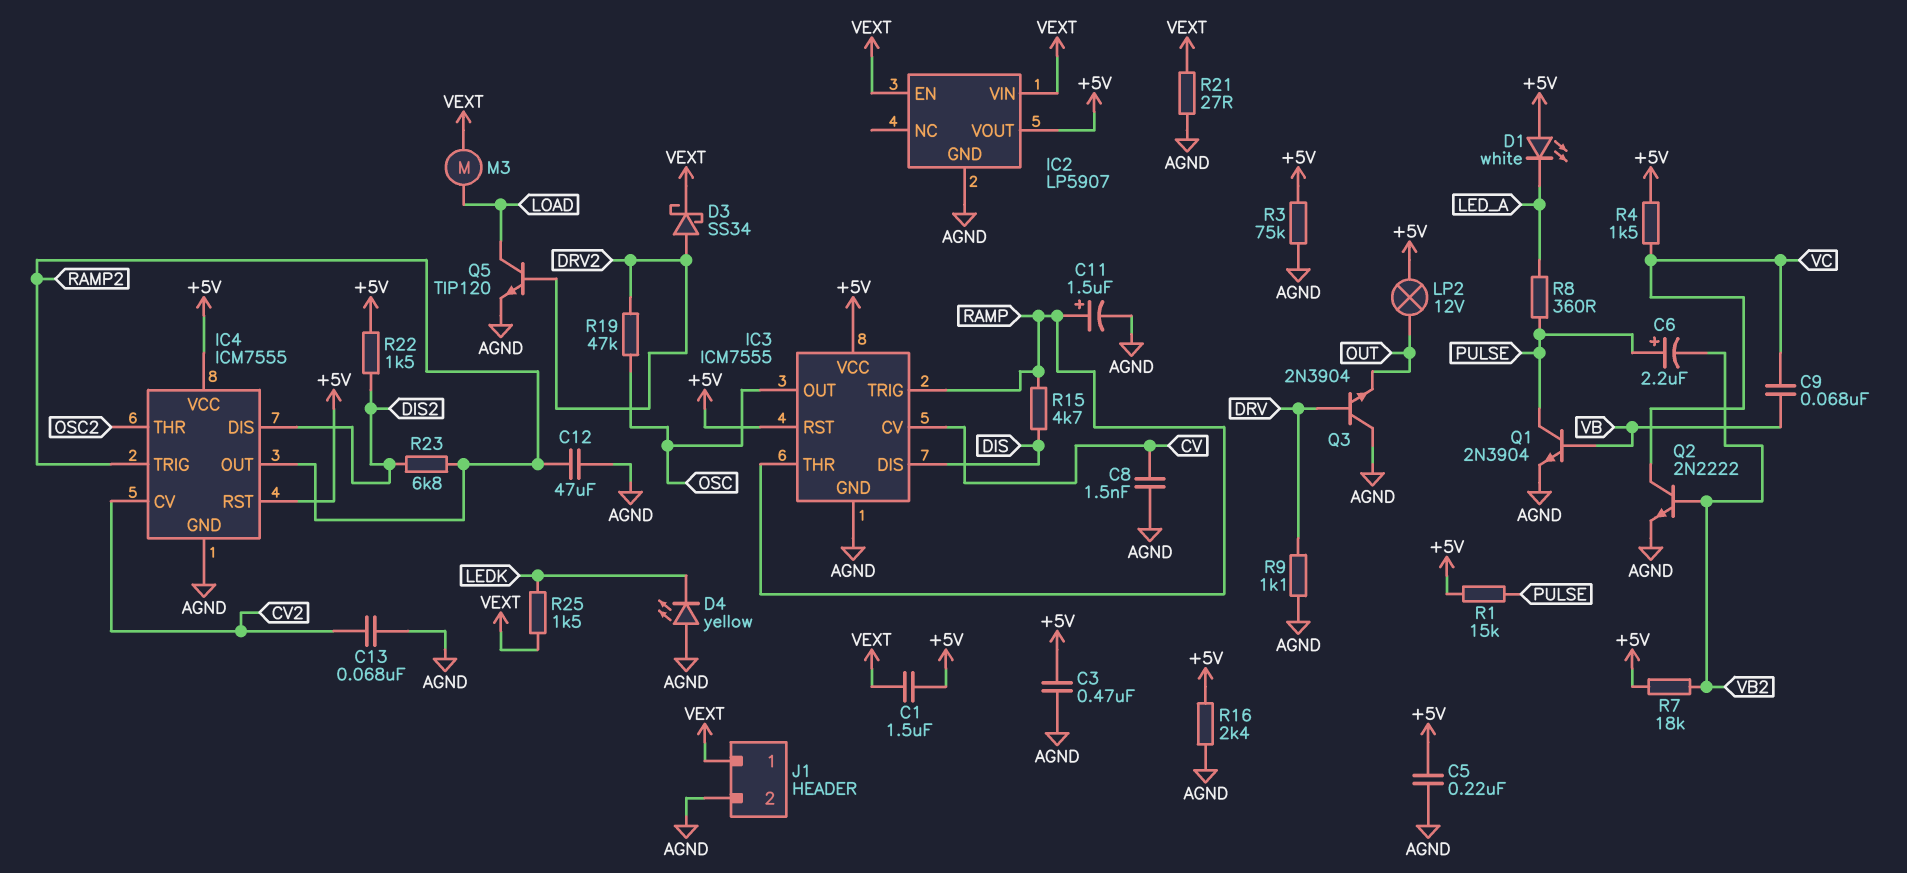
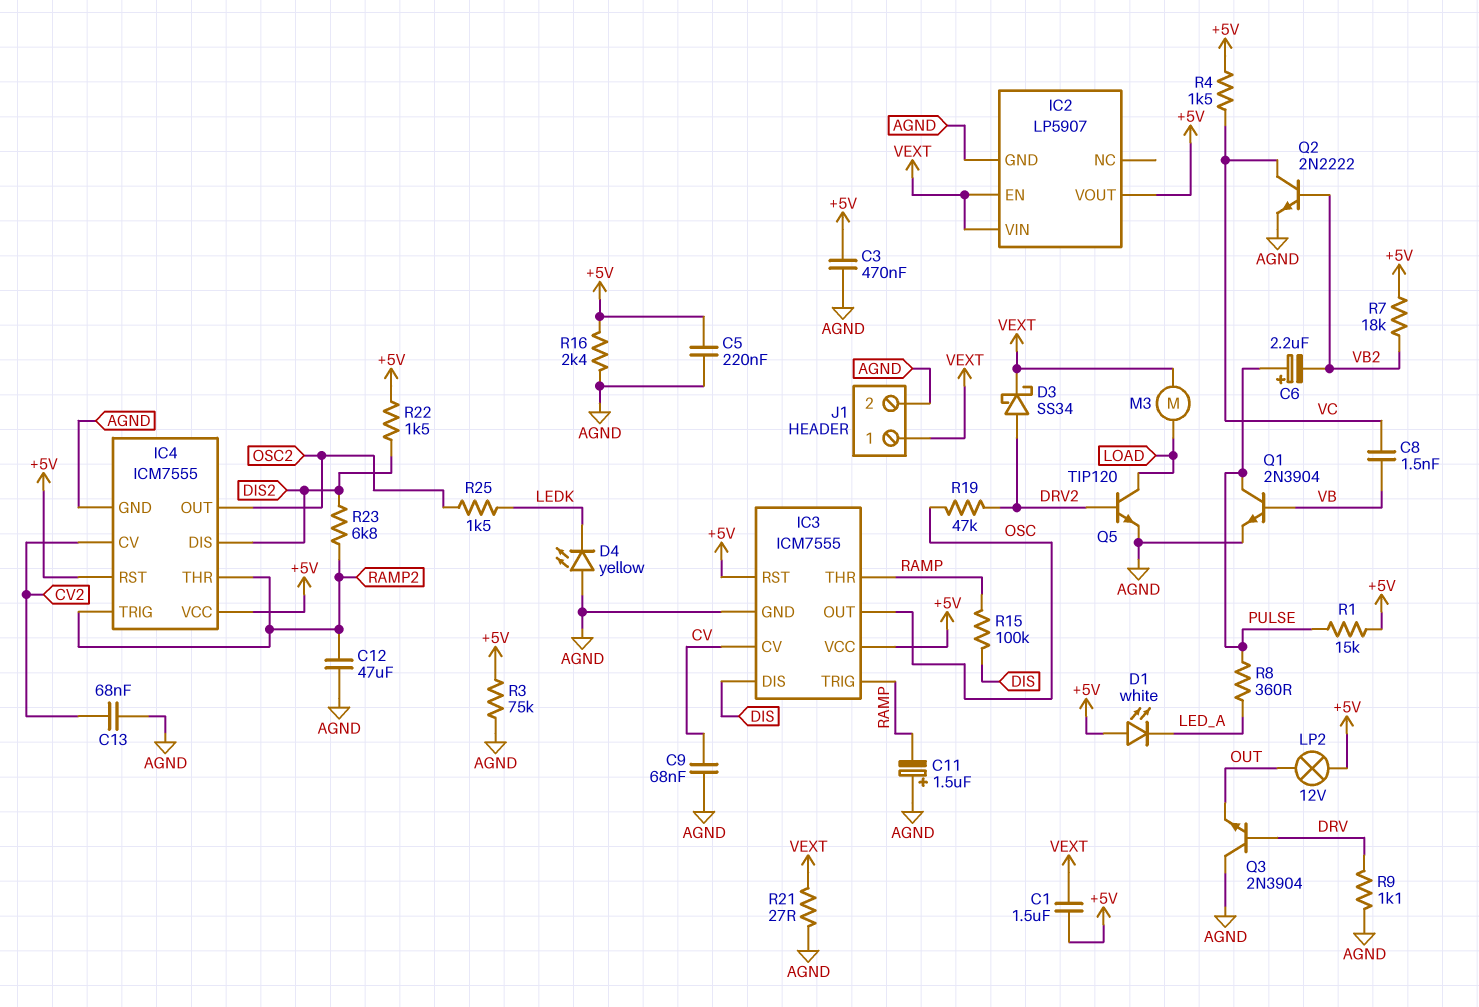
C8: 1.5nF (AGND, CV) -> 1.5nF (VB, VC)
C9: 68nF (VB, VC) -> 68nF (AGND, CV)
C11: 1.5uF (plus RAMP, minus AGND) -> 1.5uF (plus AGND, minus RAMP)
IC4 pin OUT: RAMP2 -> OSC2
IC4 pin THR: OSC2 -> RAMP2
R15: 4.7k (DIS, RAMP) -> 100k (DIS, RAMP)
R25: 1.5k (LEDK, VEXT) -> 1.5k (LEDK, OSC2)

